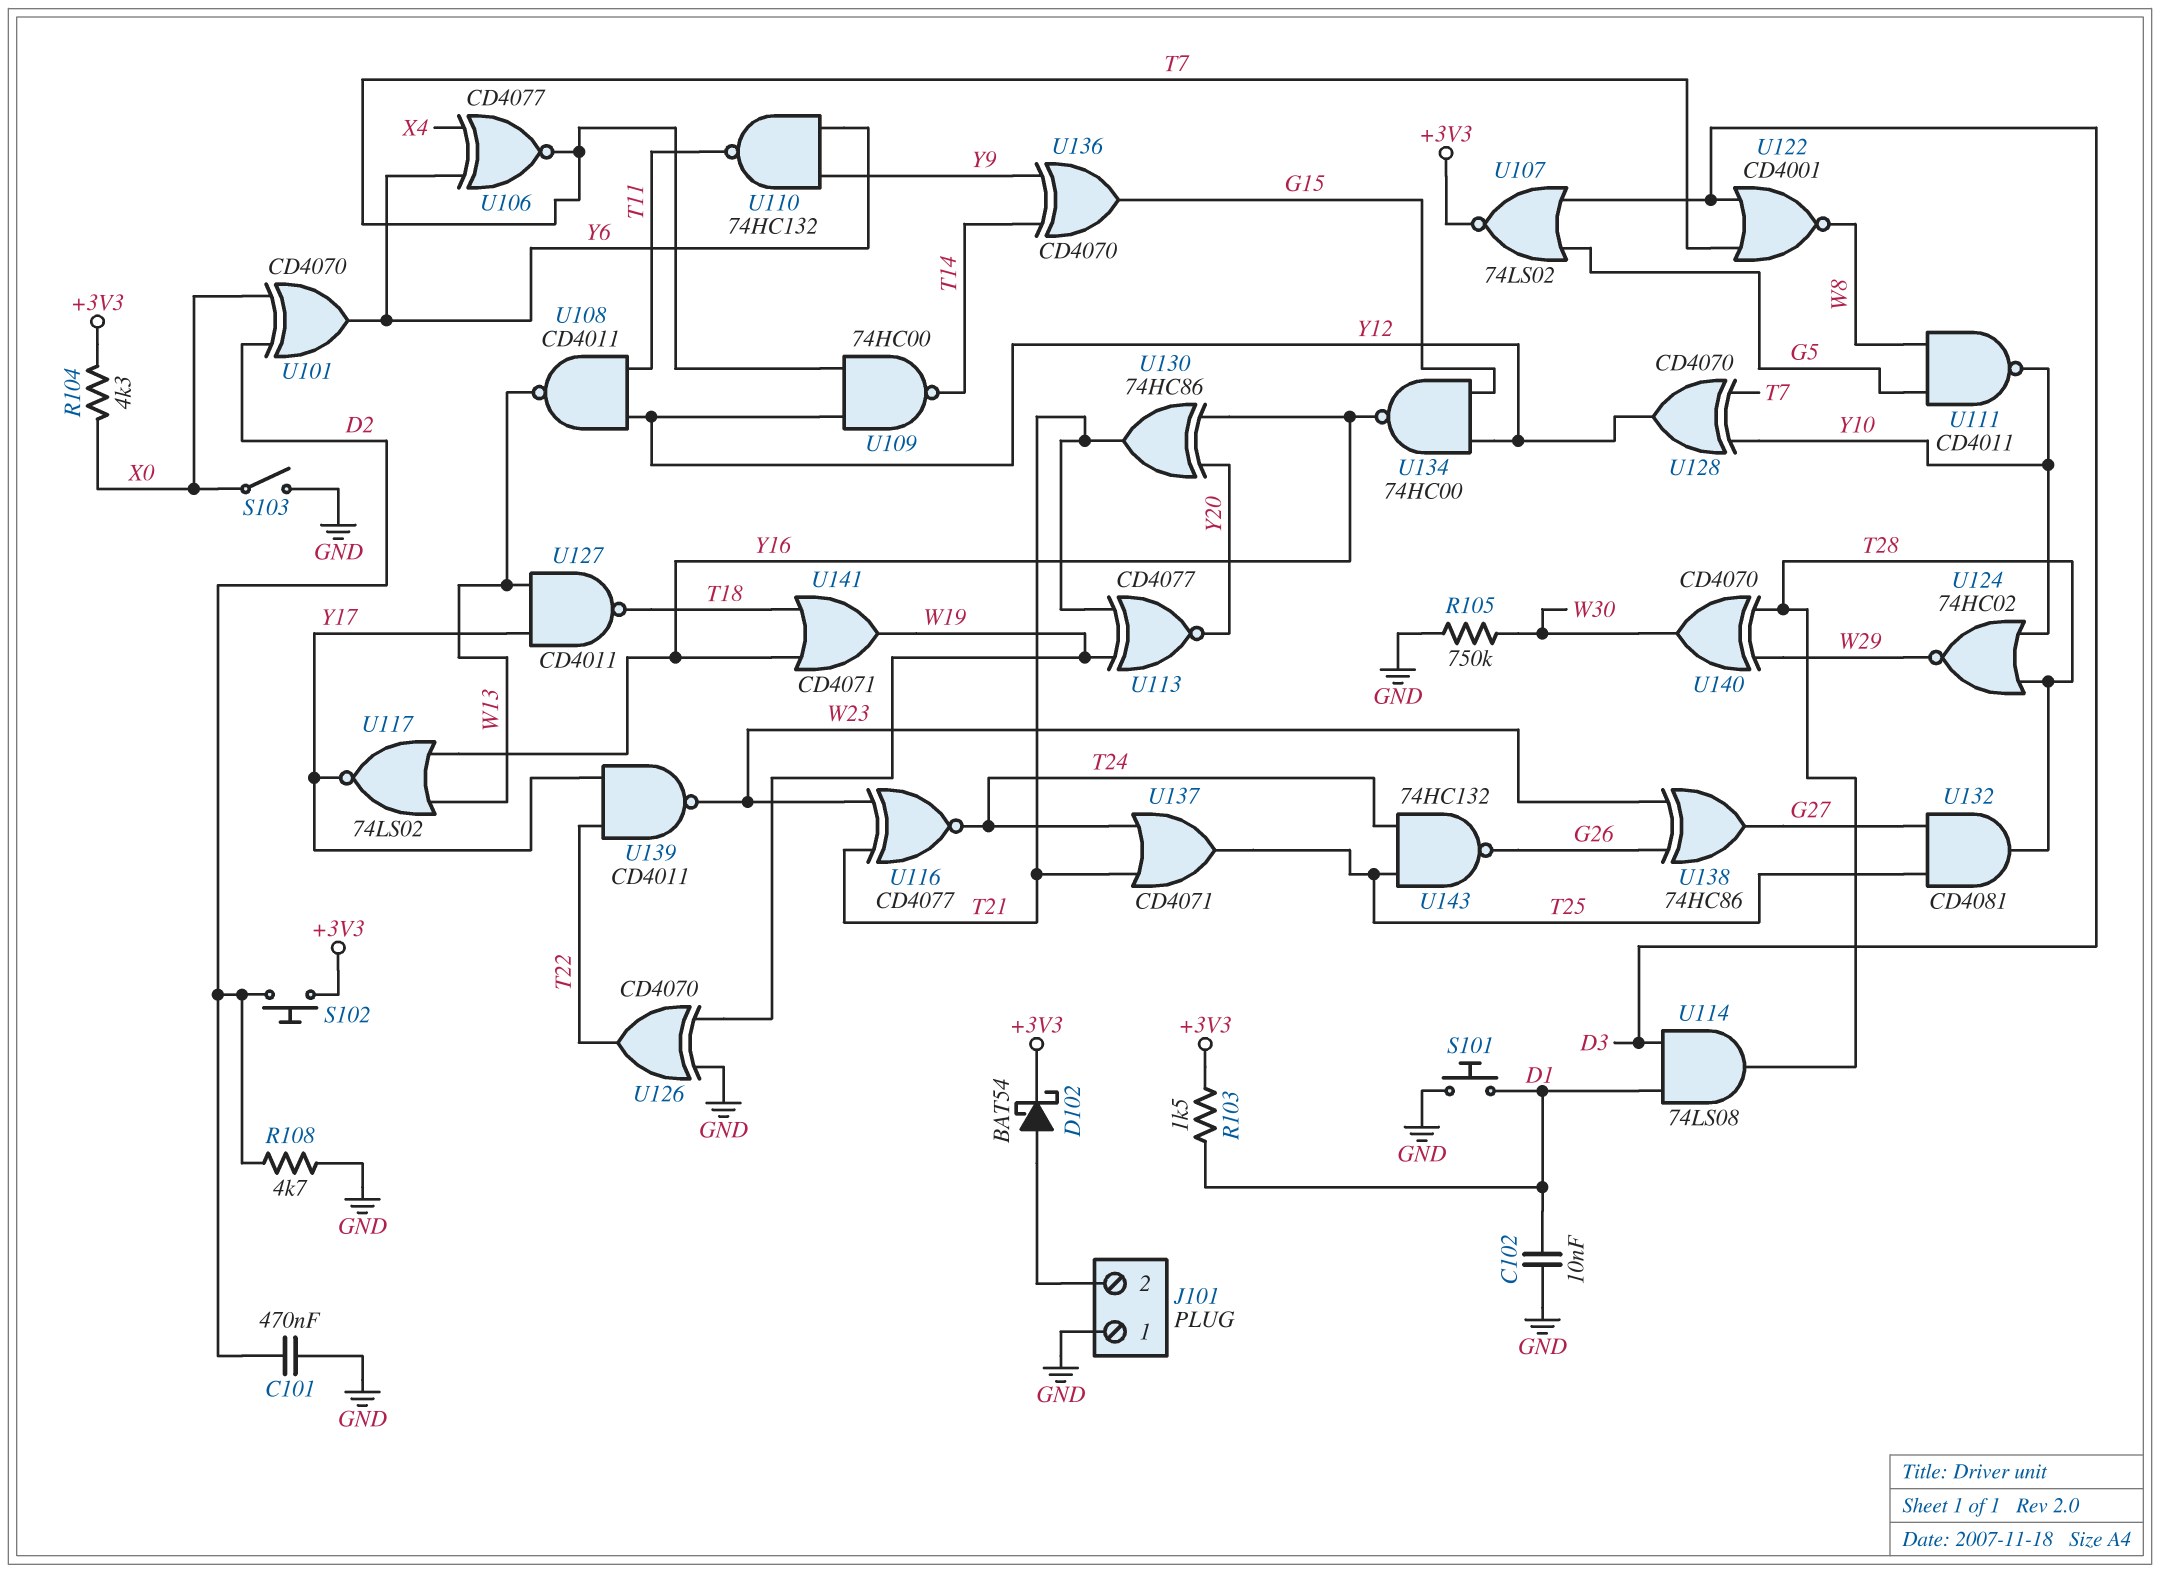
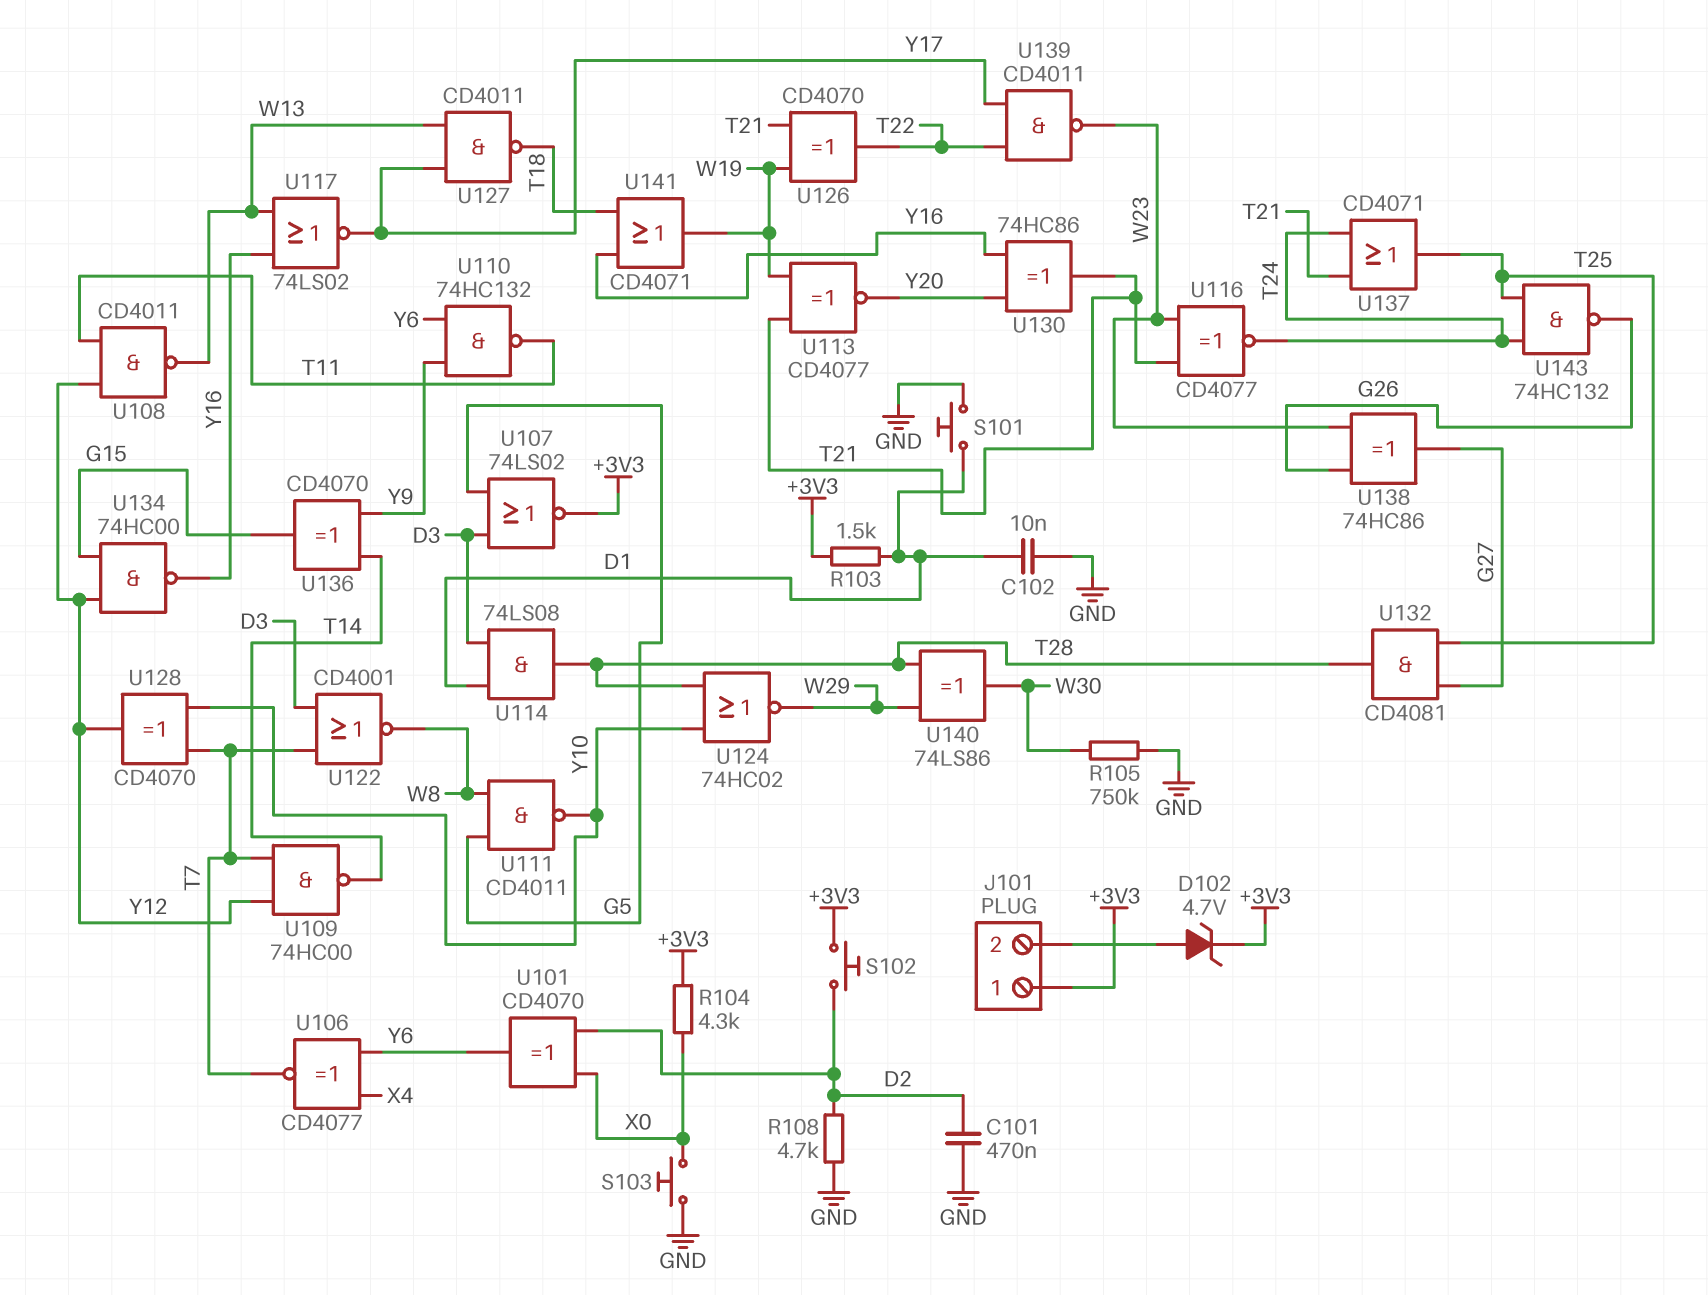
D102: schottky BAT54 (A J101/2, K +3V3) -> zener 4.7V (A J101/2, K +3V3)
J101 pin 1: GND -> +3V3
S103: switch (GND, X0) -> button (GND, X0)
U126: XOR CD4070 (in GND, in W19, out T22) -> XOR CD4070 (in T21, in W19, out T22)
U140: XOR CD4070 (in T28, in W29, out W30) -> XOR 74LS86 (in T28, in W29, out W30)

